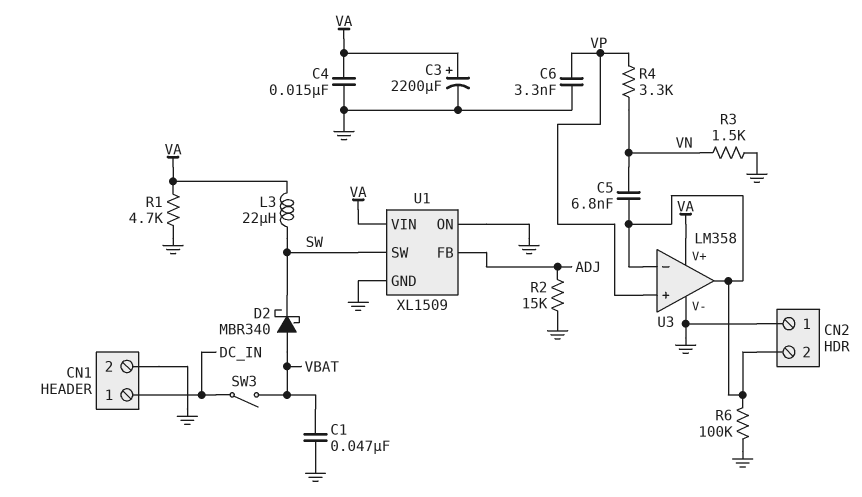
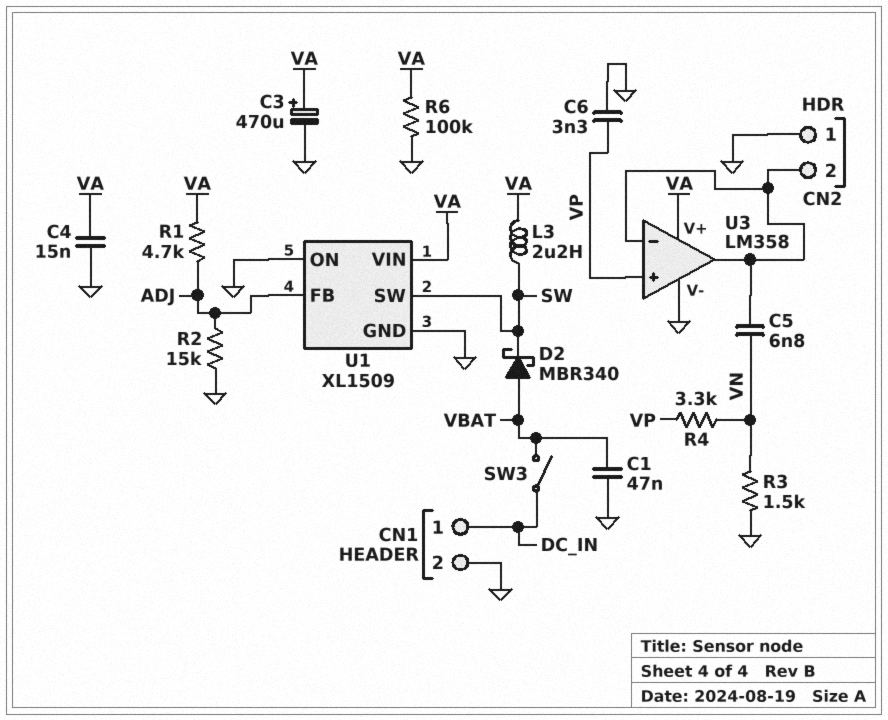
C3: 2200uF (plus VA, minus GND) -> 470uF (plus VA, minus GND)
L3: 22uH (SW, VA) -> 2.2uH (SW, VA)
R1: 4.7k (GND, VA) -> 4.7k (ADJ, VA)
R6: 100k (CN2/2, GND) -> 100k (GND, VA)

